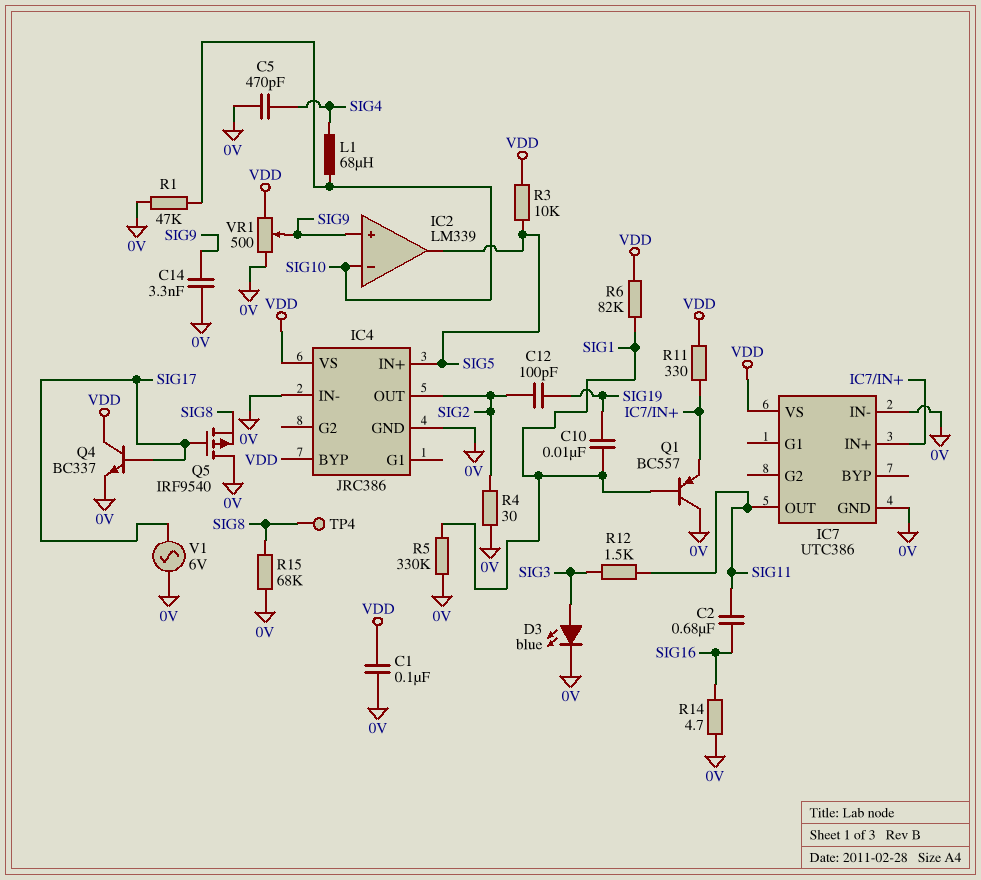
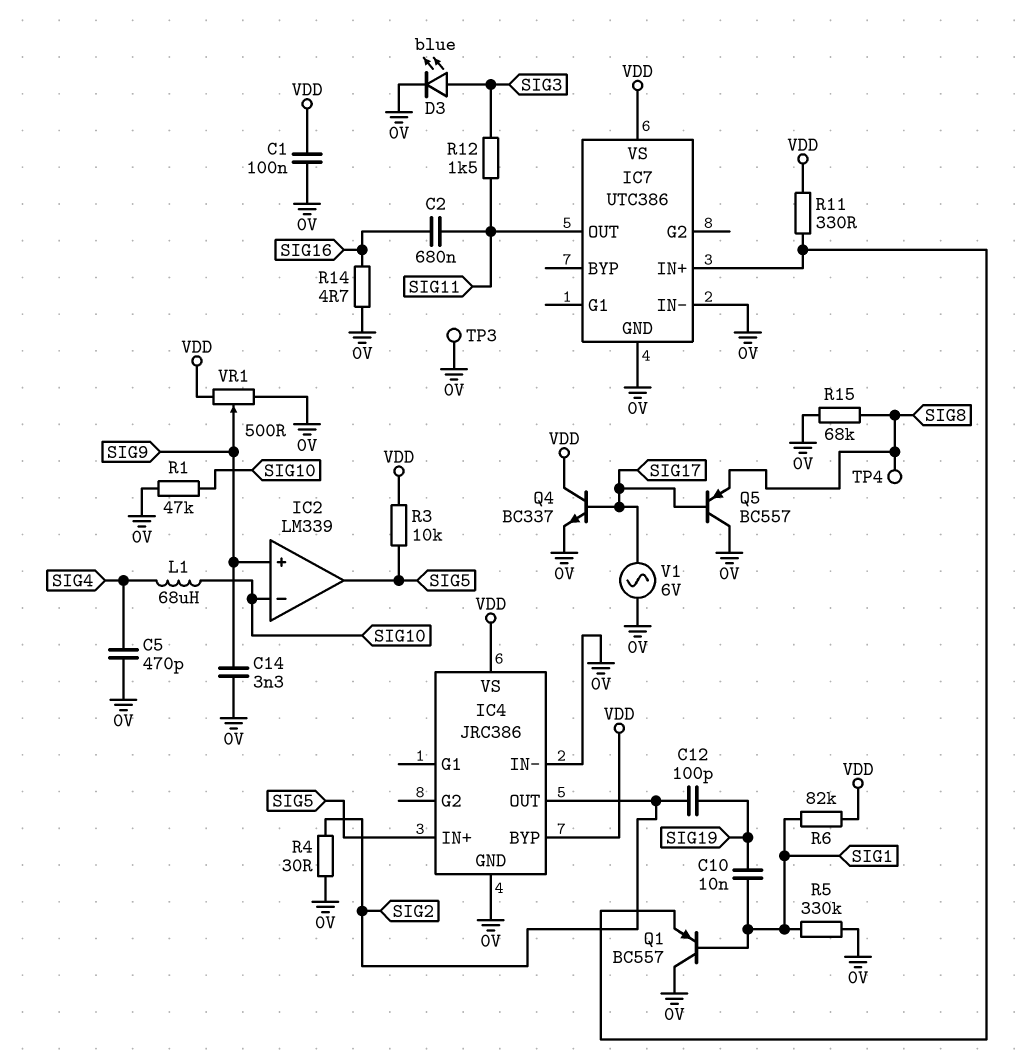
Q5: PMOS IRF9540 (G SIG17, D 0V, S SIG8) -> PNP BC557 (B SIG17, C 0V, E SIG8)
TP3: none -> test point (0V)

